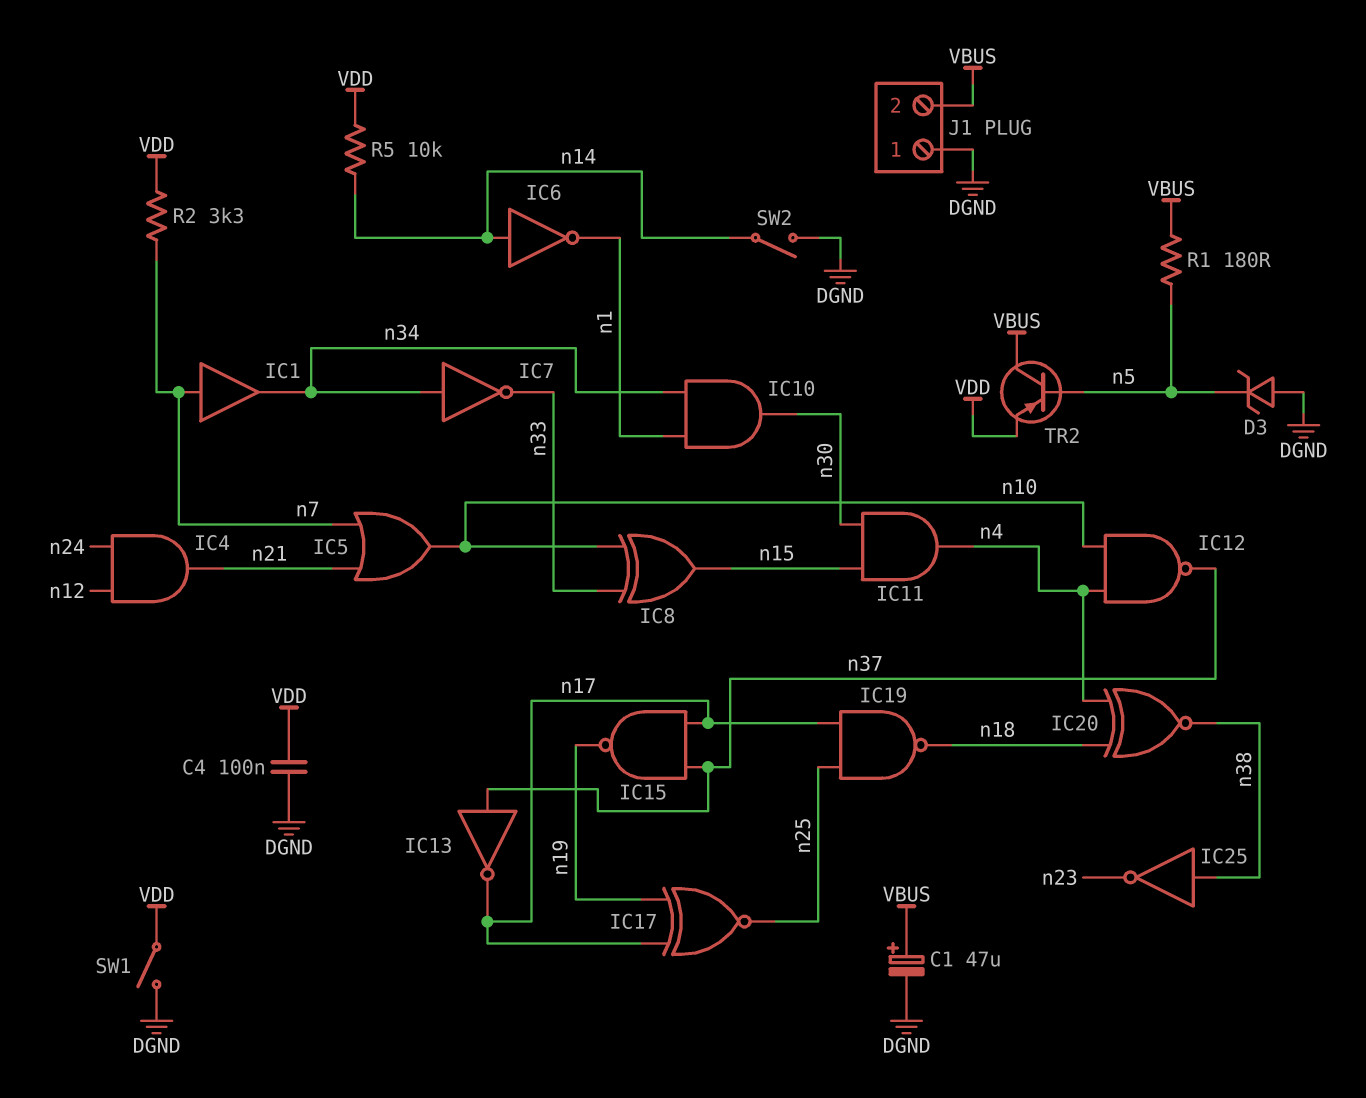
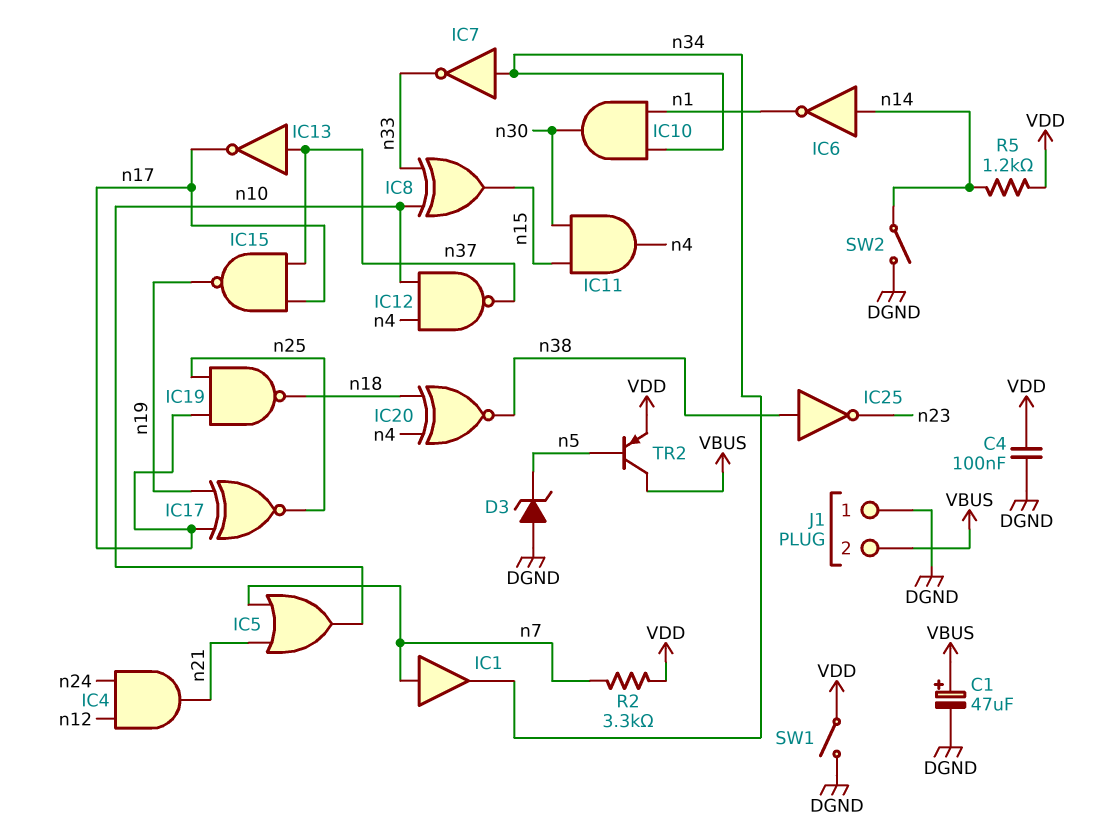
R1: 180 (VBUS, n5) -> none
R5: 10k (VDD, n14) -> 1.2k (VDD, n14)

